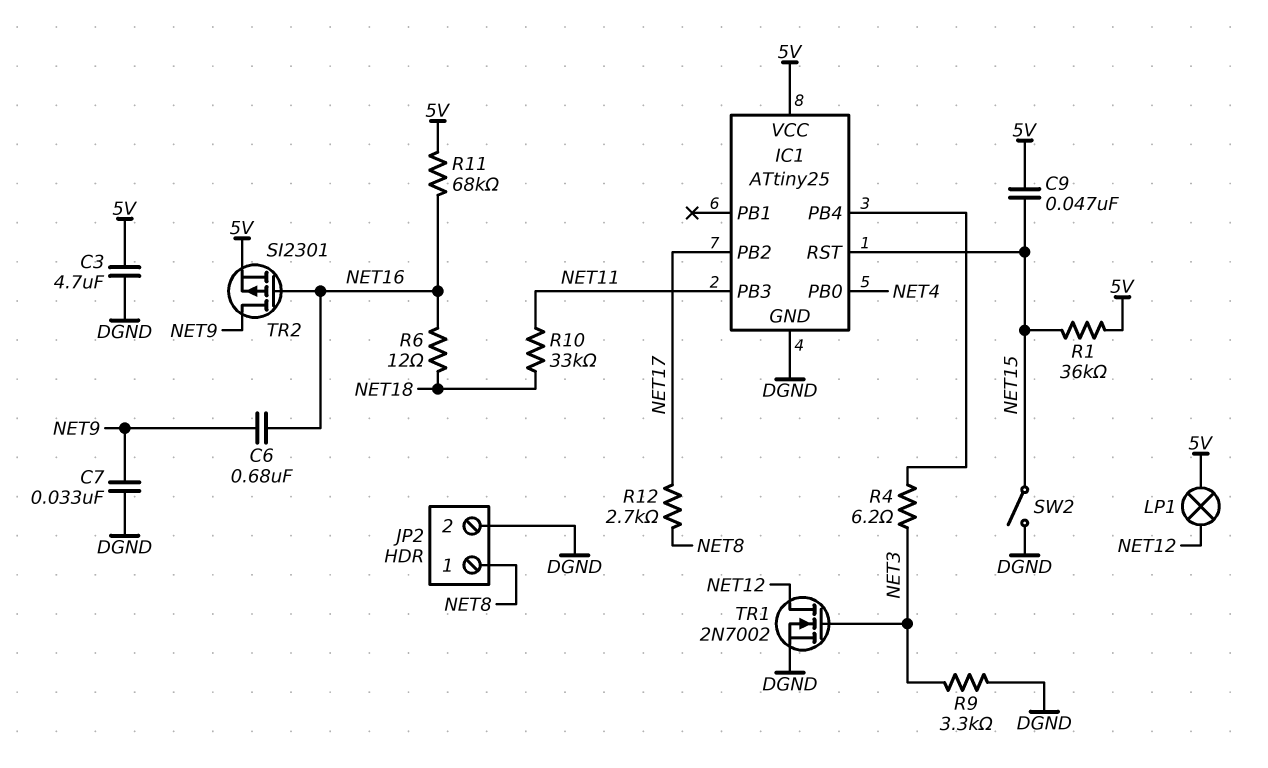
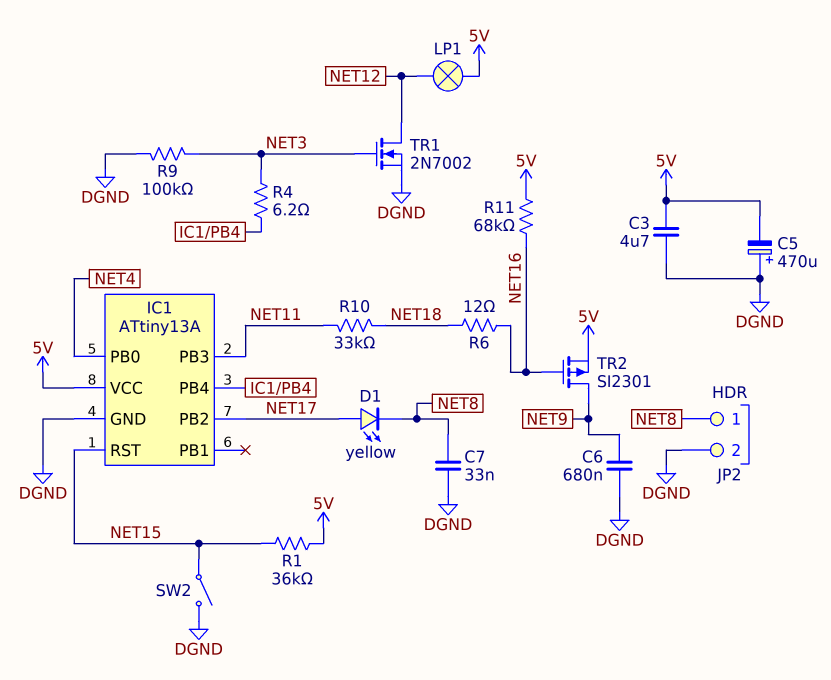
C5: none -> 470uF (plus DGND, minus 5V)
C6: 680nF (NET9, NET16) -> 680nF (DGND, NET9)
C7: 33nF (DGND, NET9) -> 33nF (DGND, NET8)
C9: 47nF (5V, NET15) -> none
D1: none -> LED yellow (A NET17, K NET8)
IC1: ATtiny25 -> ATtiny13A
R9: 3.3k (DGND, NET3) -> 100k (DGND, NET3)
R12: 2.7k (NET8, NET17) -> none

